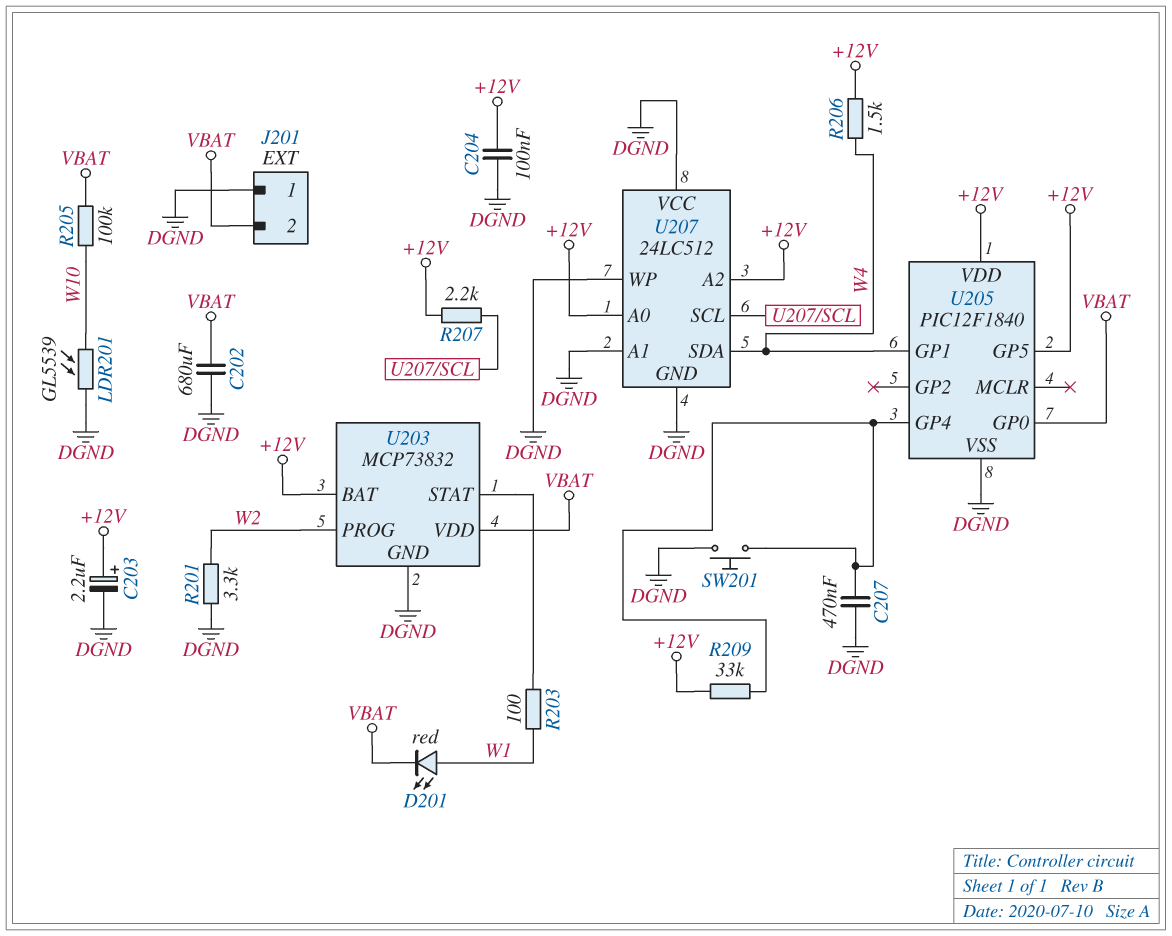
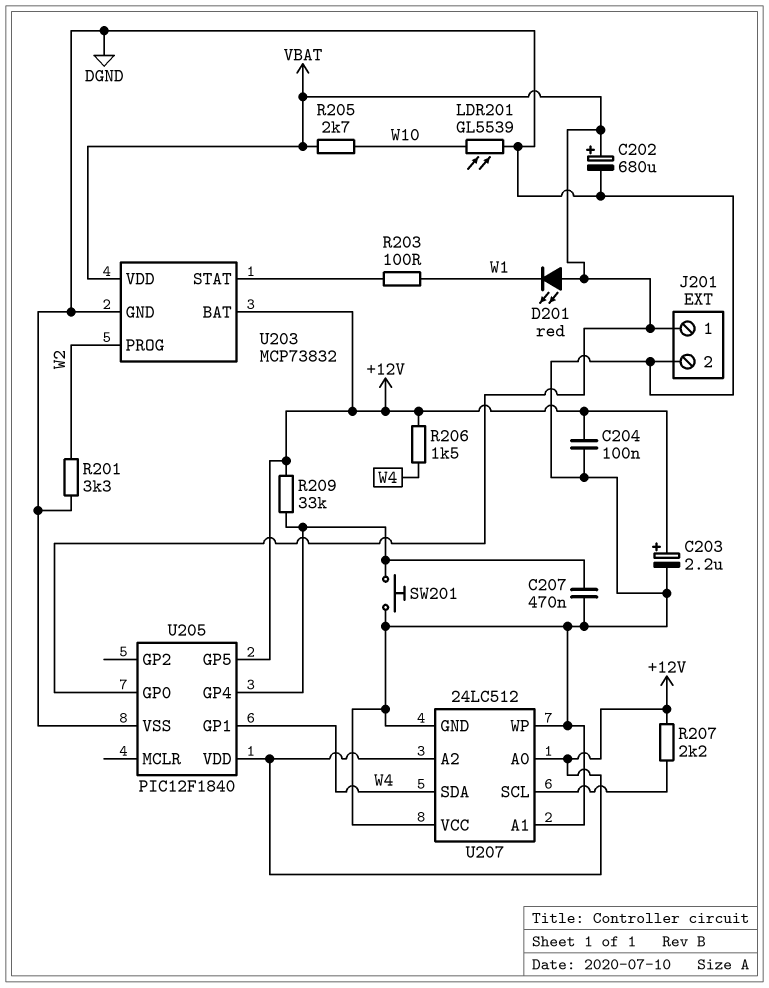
C202: 680uF (DGND, VBAT) -> 680uF (plus VBAT, minus DGND)
D201: LED red (A W1, K VBAT) -> LED red (A VBAT, K W1)
J201 pin 1: DGND -> VBAT
J201 pin 2: VBAT -> DGND
R205: 100k (VBAT, W10) -> 2.7k (VBAT, W10)

